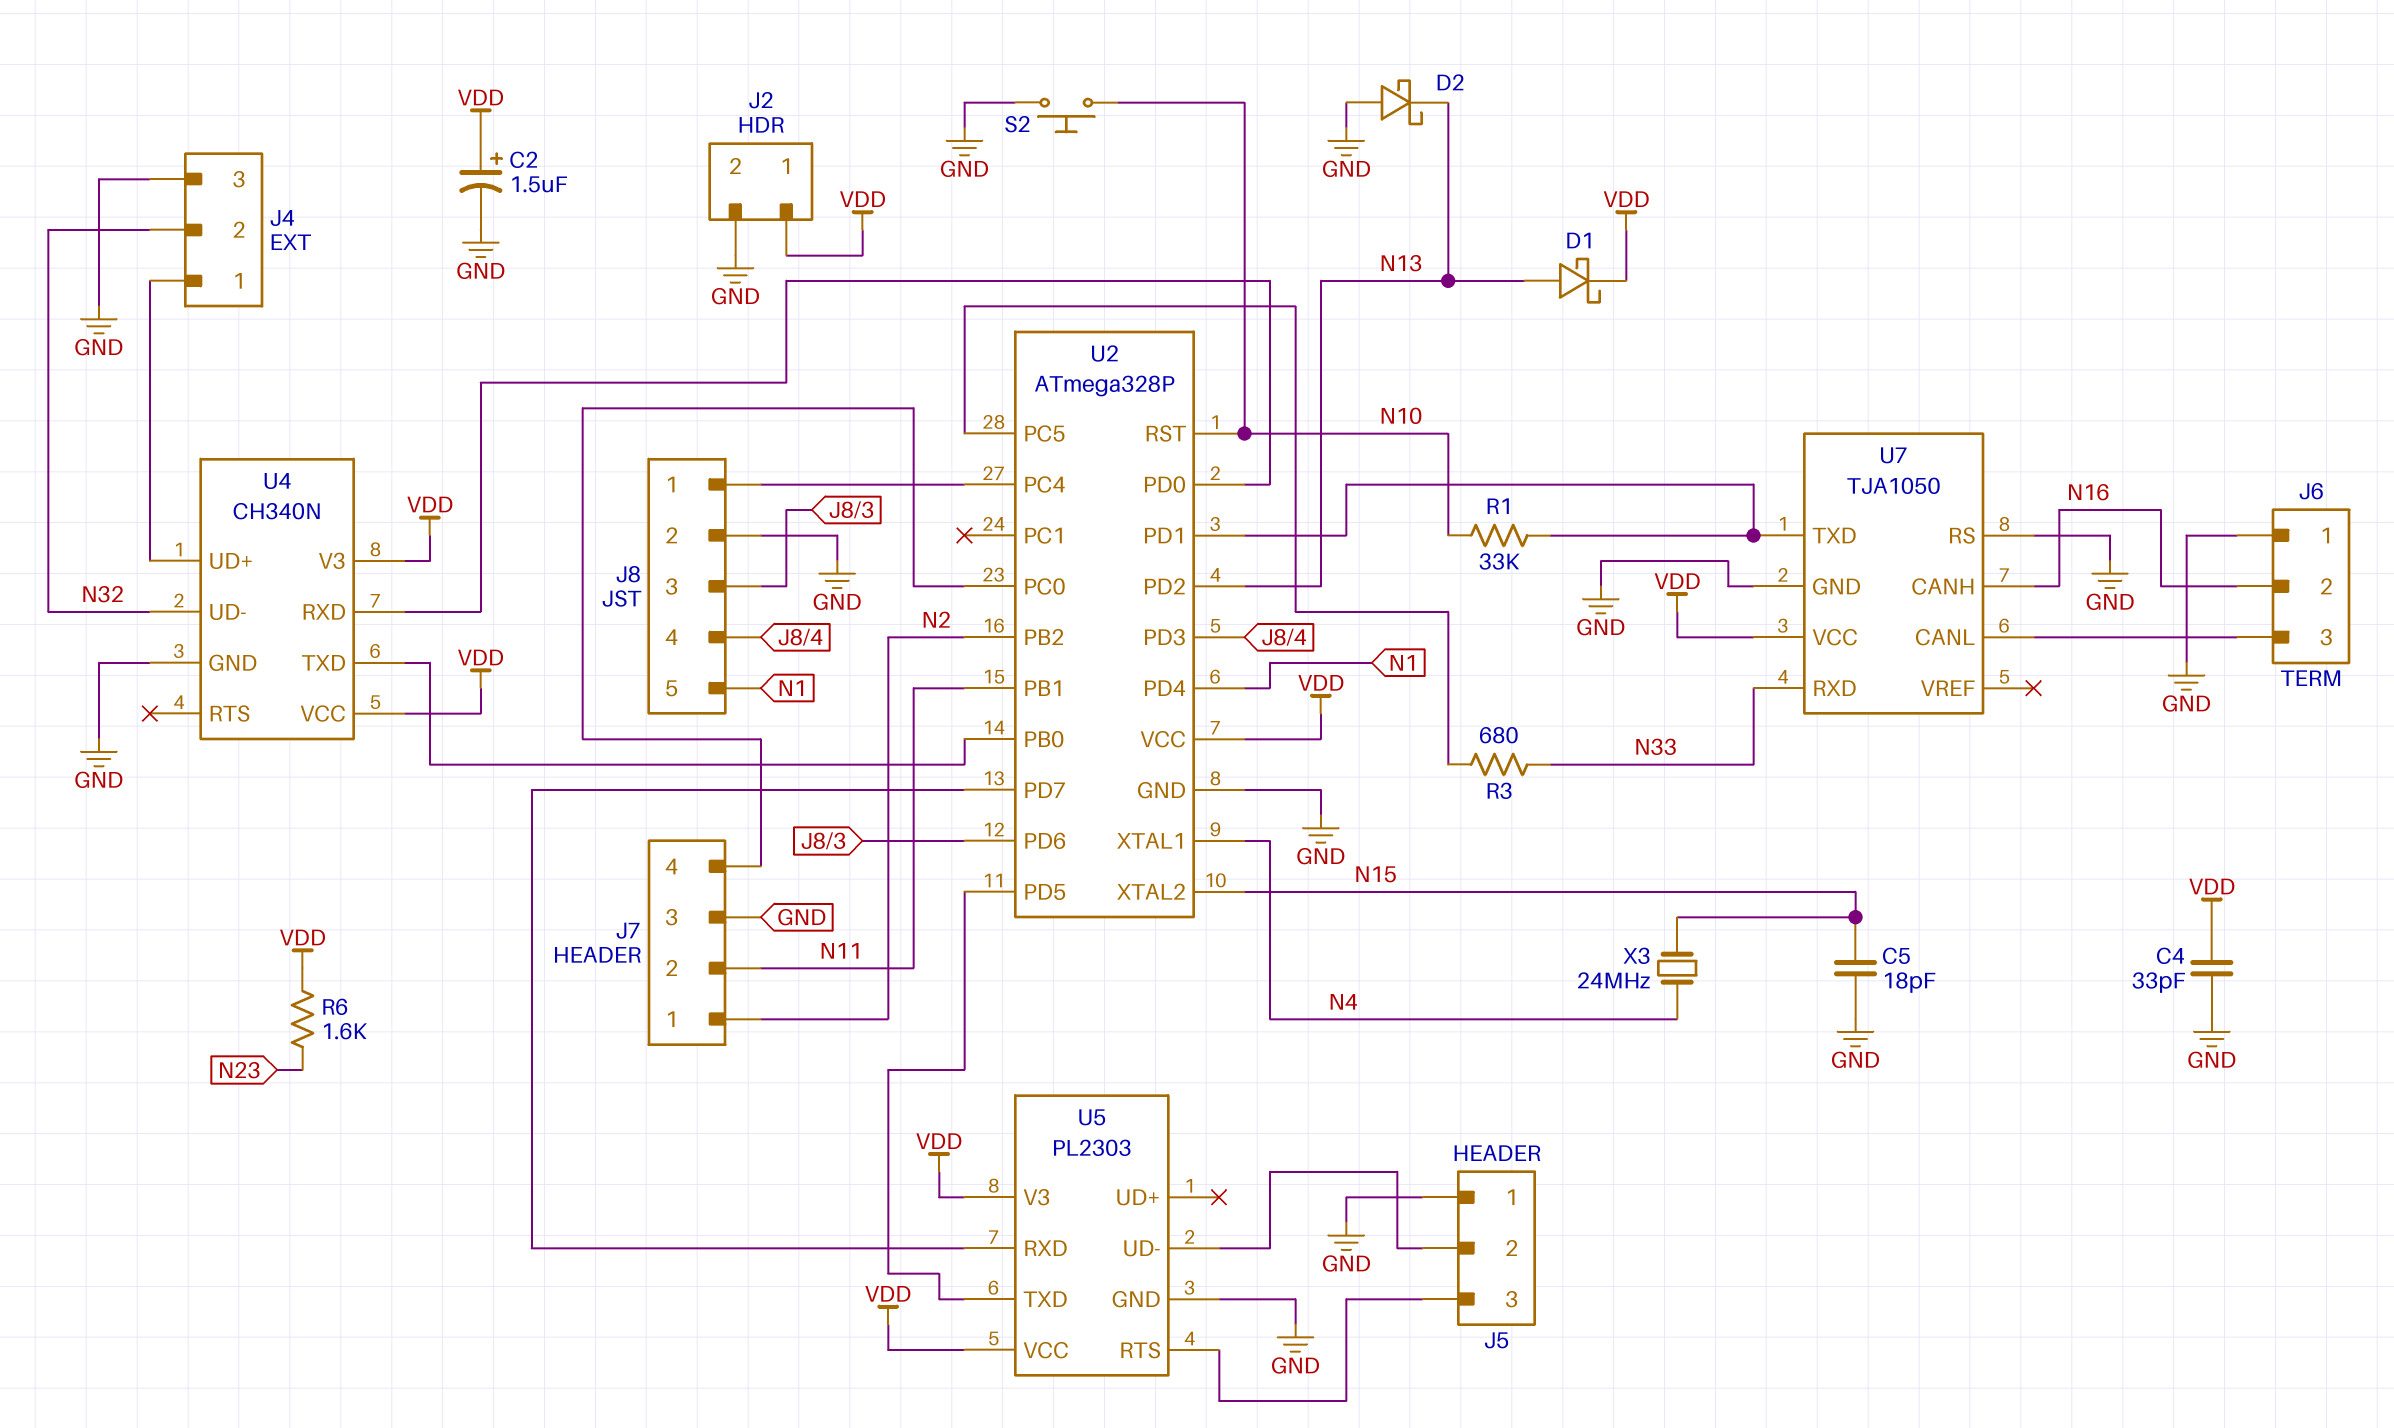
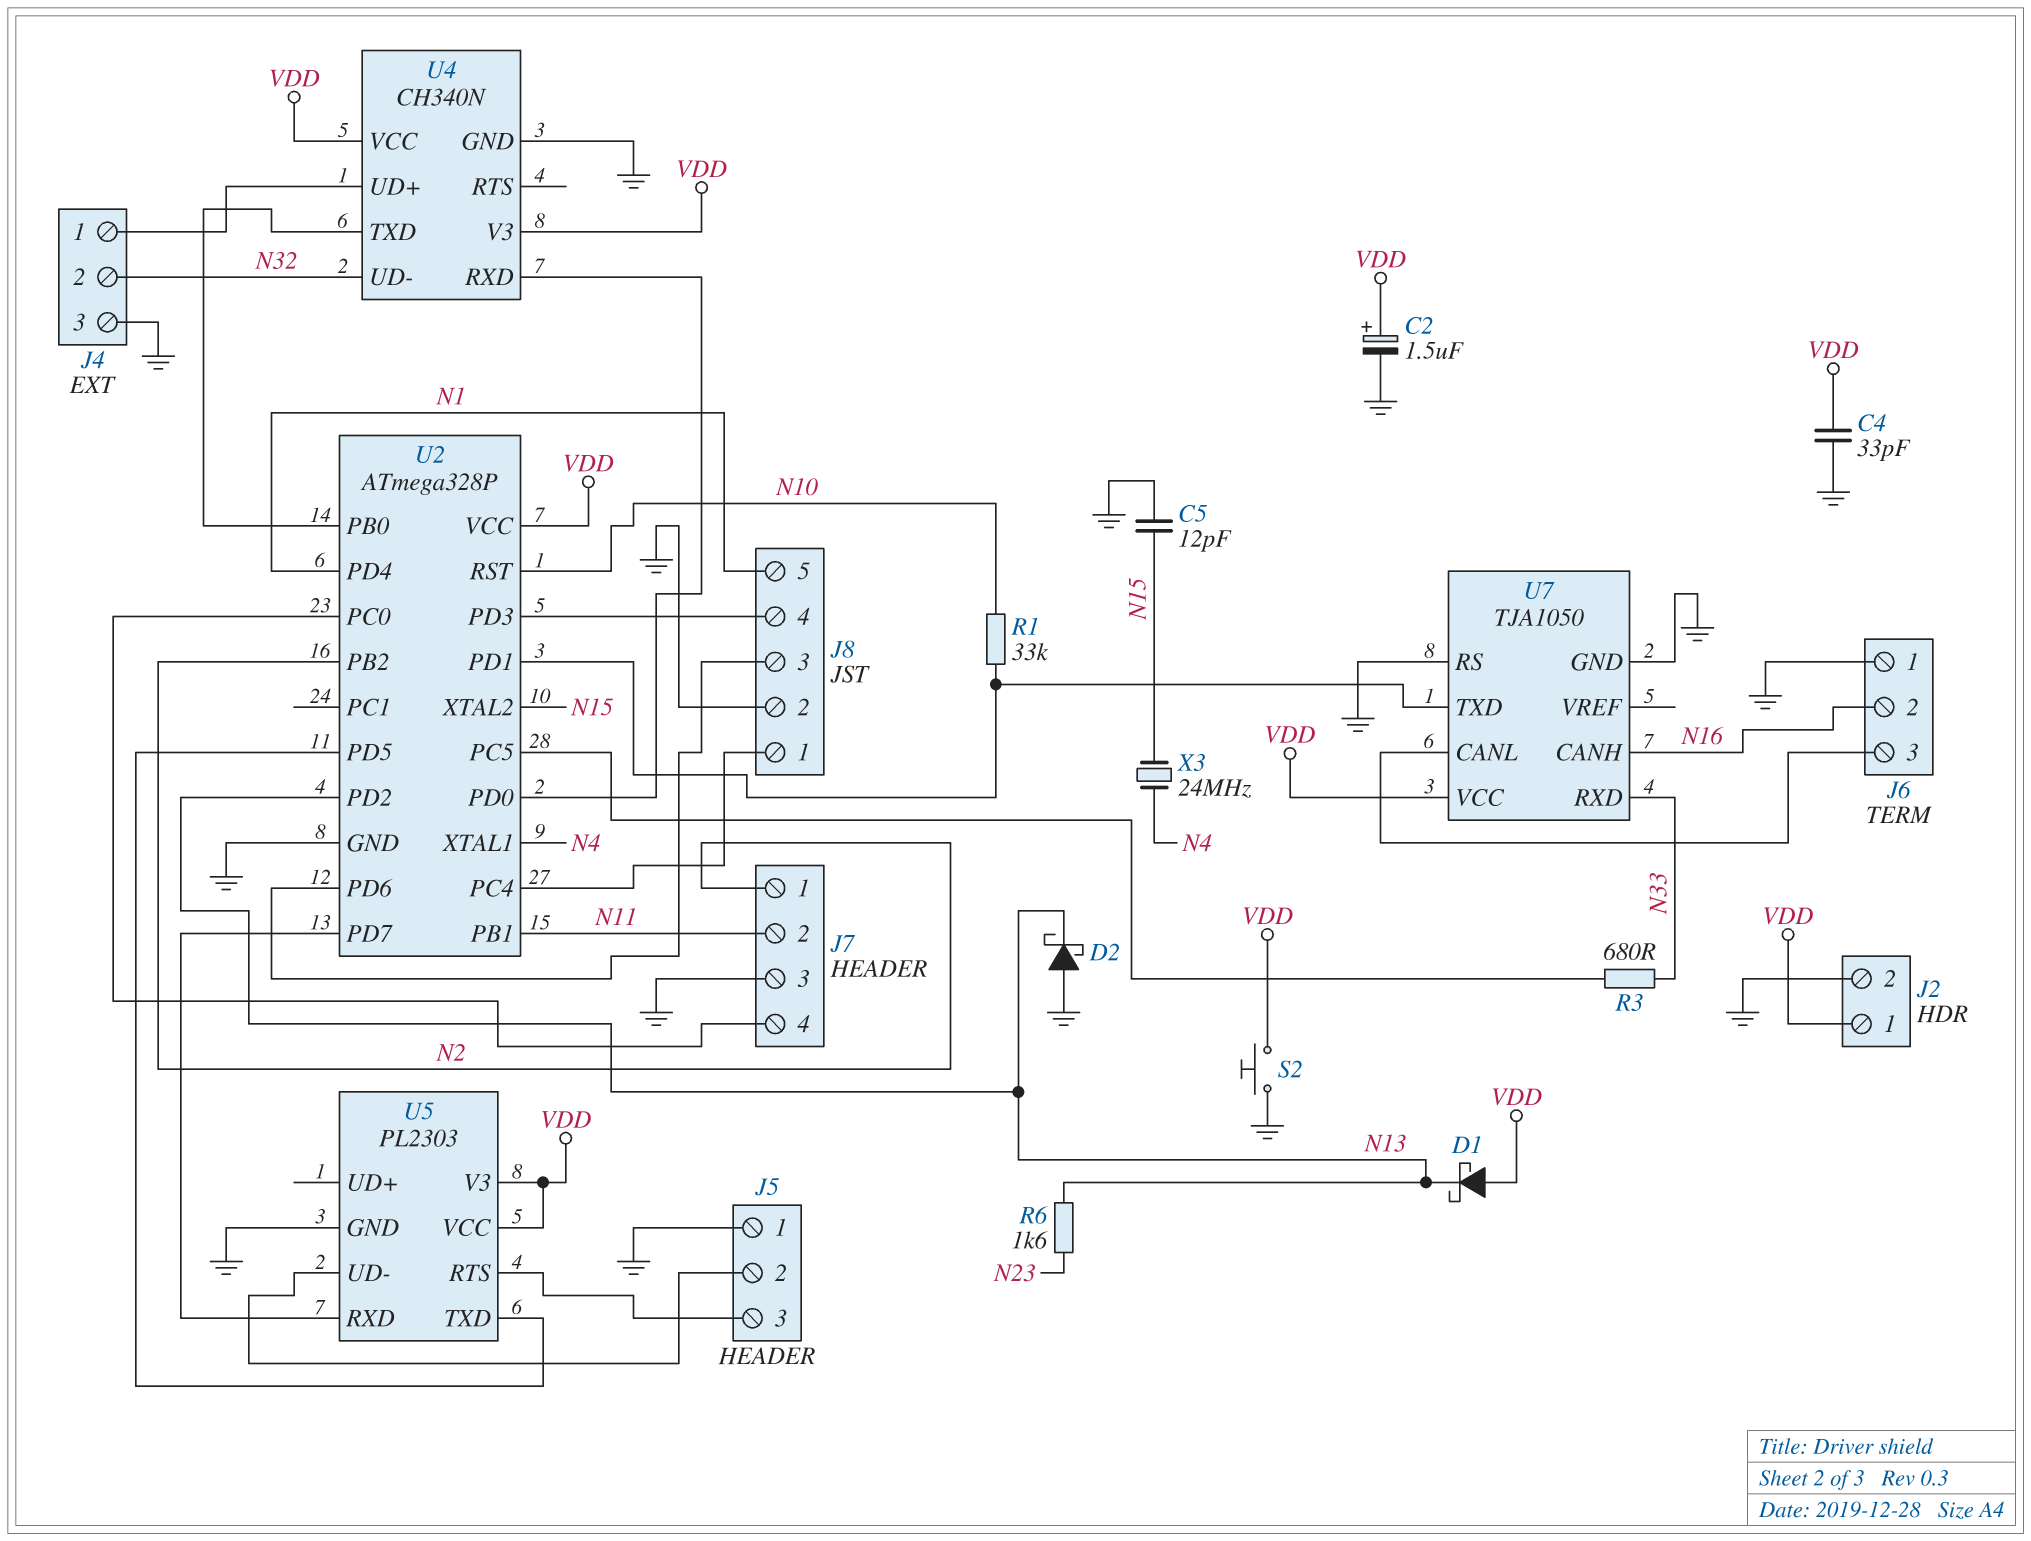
C5: 18pF (GND, N15) -> 12pF (GND, N15)
D1: schottky (A N13, K VDD) -> schottky (A VDD, K N13)
R6: 1.6k (N23, VDD) -> 1.6k (N13, N23)
S2: button (GND, N10) -> button (GND, VDD)

